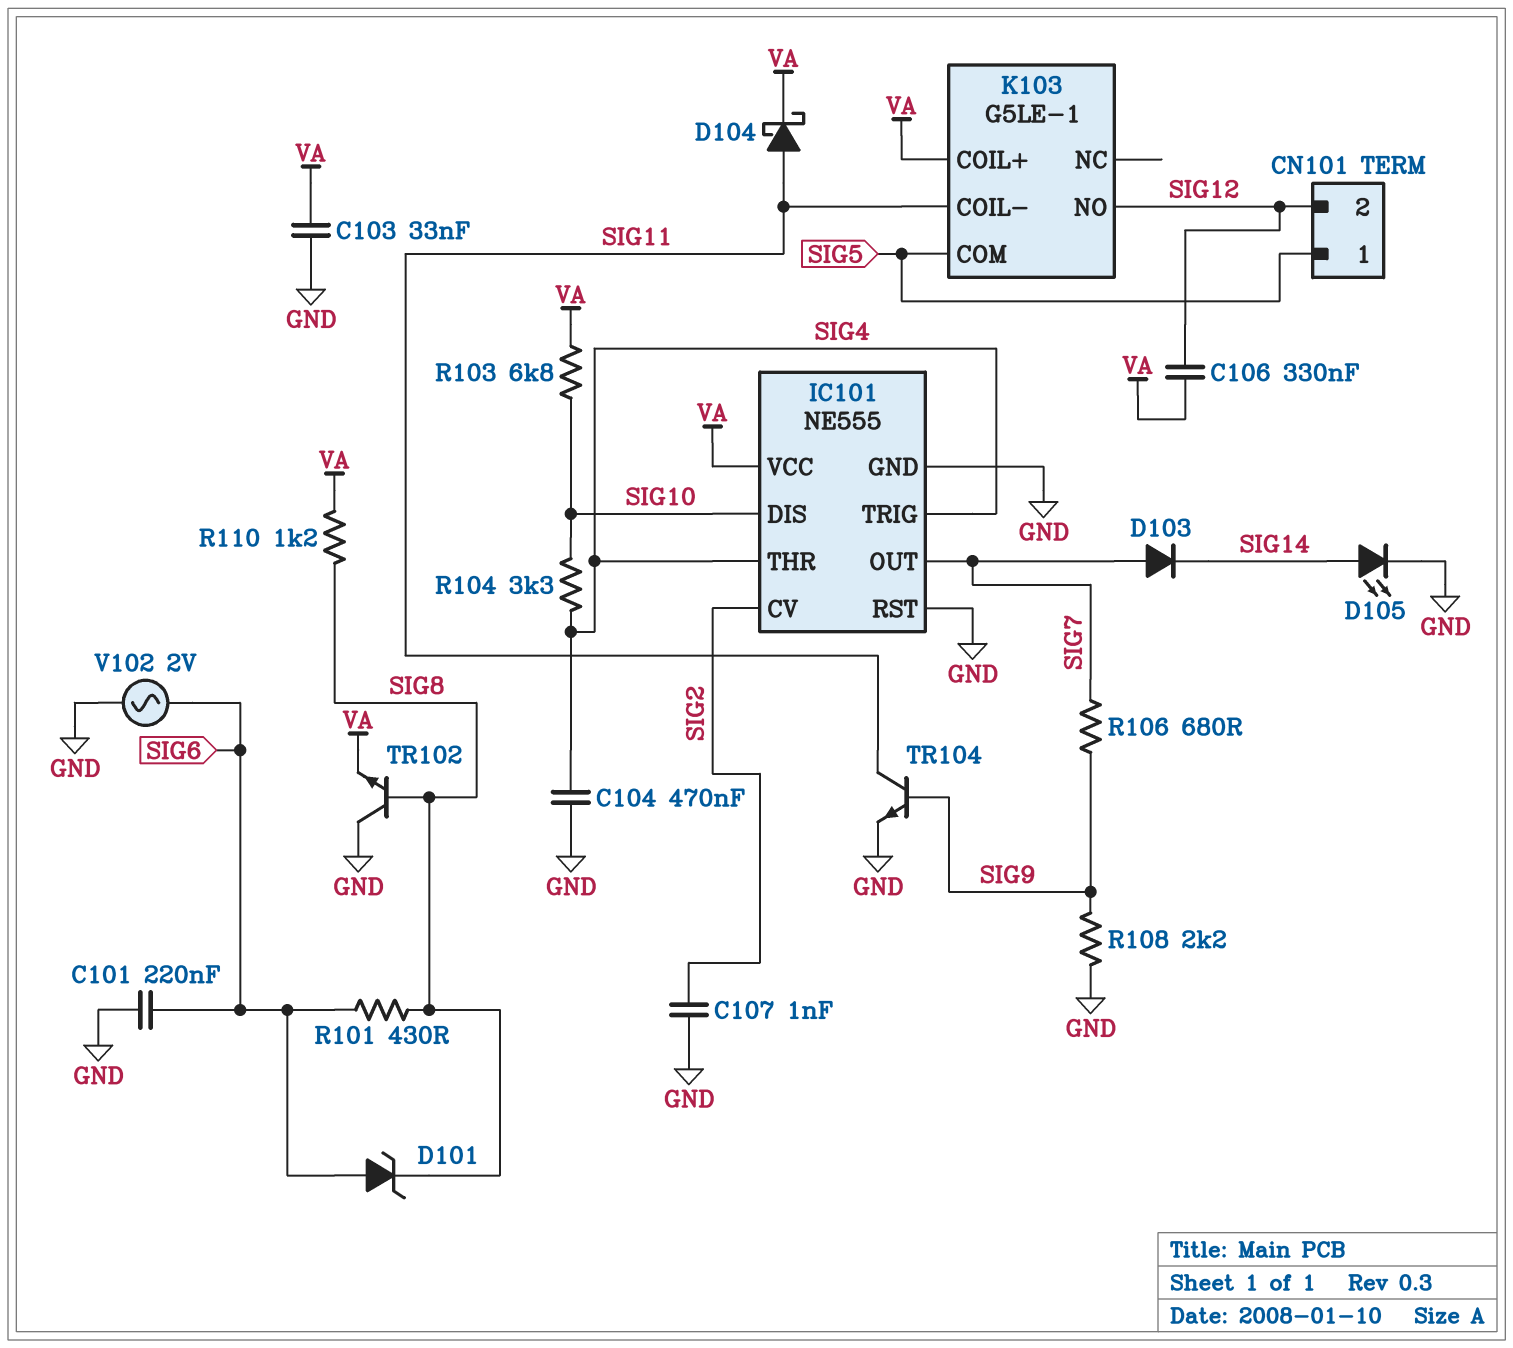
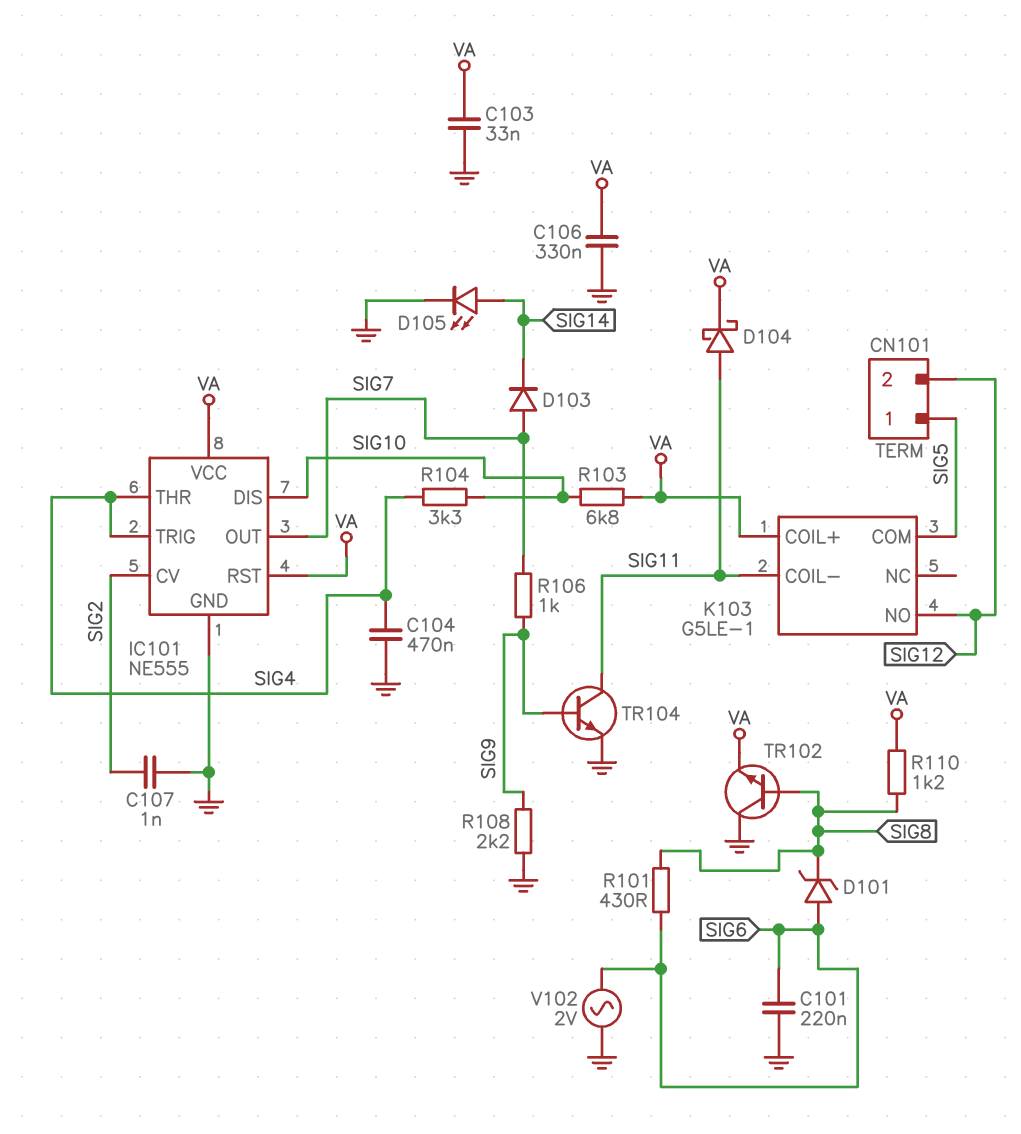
C106: 330nF (SIG12, VA) -> 330nF (GND, VA)
IC101 pin RST: GND -> VA
R106: 680 (SIG7, SIG9) -> 1k (SIG7, SIG9)

